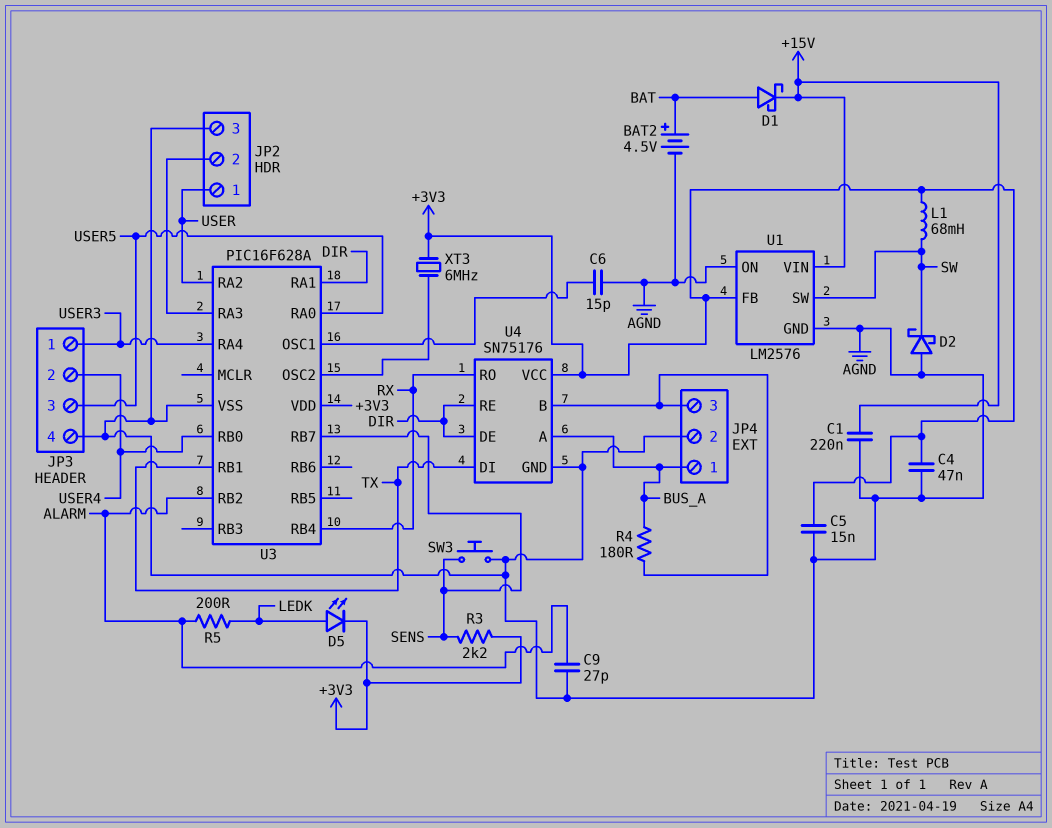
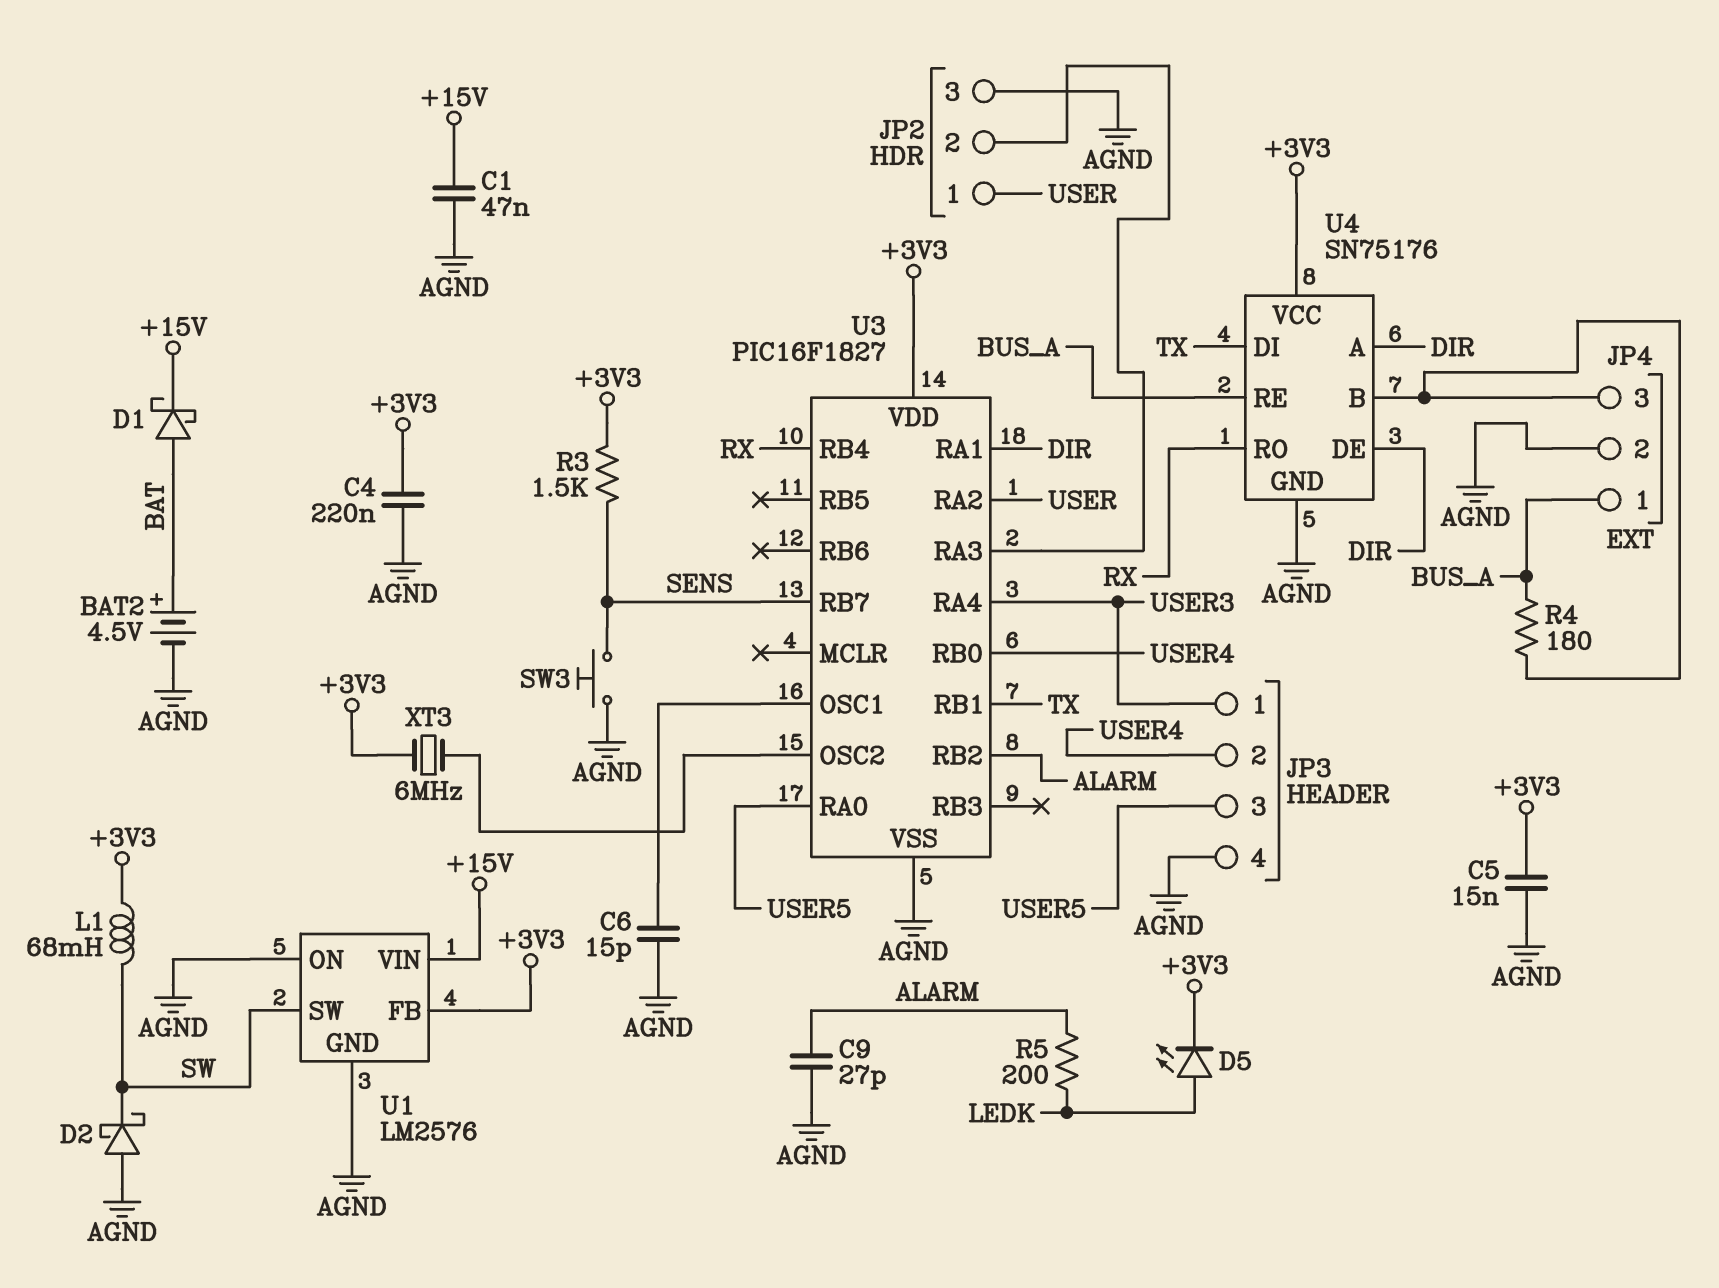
C1: 220nF (+15V, AGND) -> 47nF (+15V, AGND)
C4: 47nF (+3V3, AGND) -> 220nF (+3V3, AGND)
R3: 2.2k (+3V3, SENS) -> 1.5k (+3V3, SENS)
U3: PIC16F628A -> PIC16F1827
U4 pin A: BUS_A -> DIR
U4 pin RE: DIR -> BUS_A

